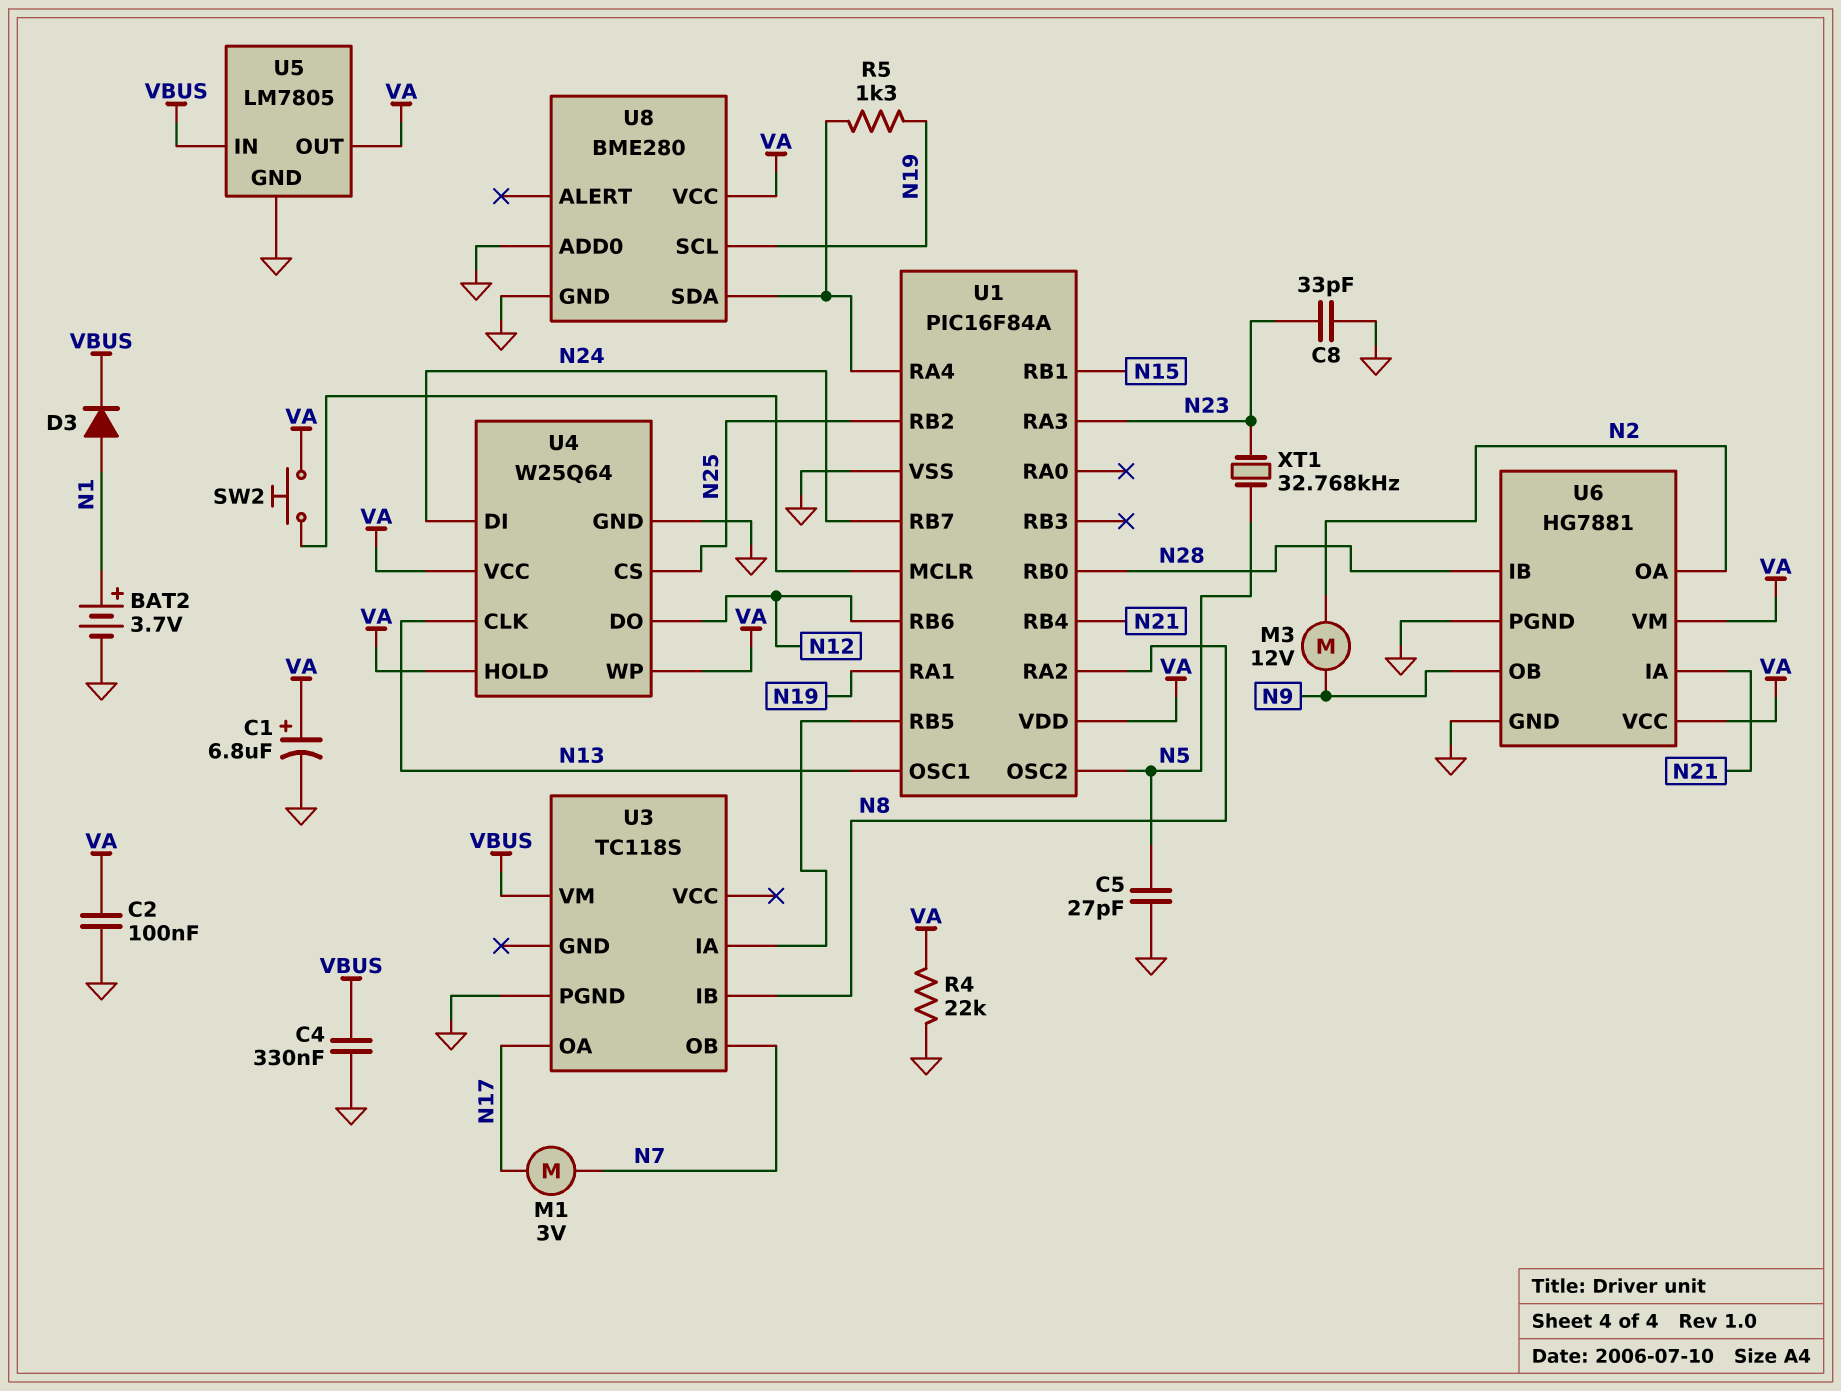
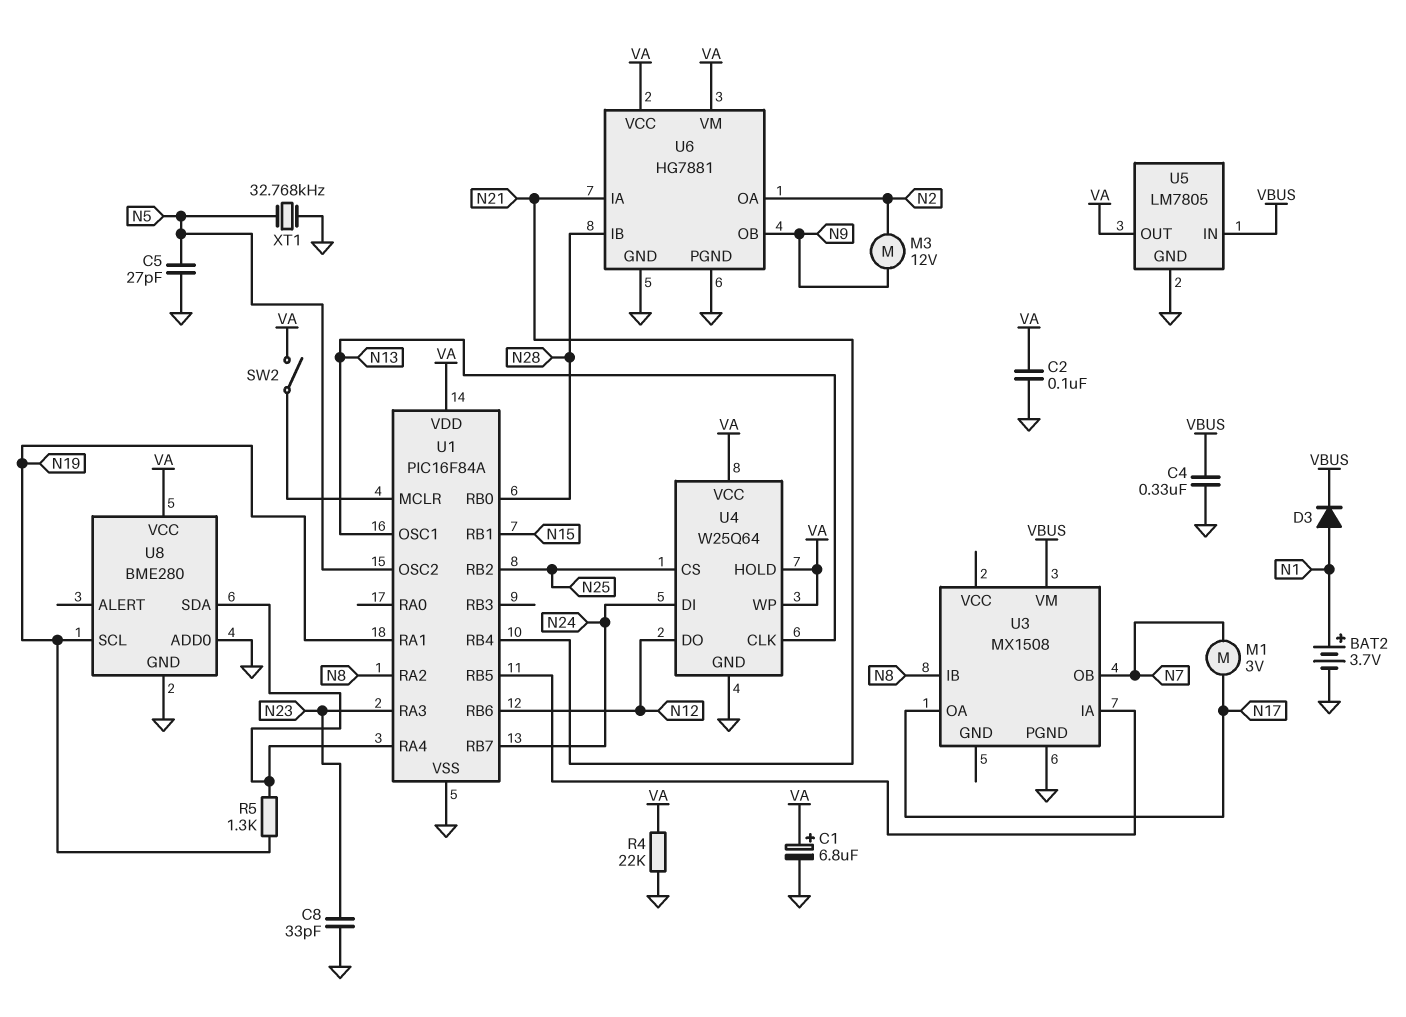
SW2: button (U1/MCLR, VA) -> switch (U1/MCLR, VA)
U3: TC118S -> MX1508
XT1: 32.768kHz (N5, N23) -> 32.768kHz (GND, N5)

